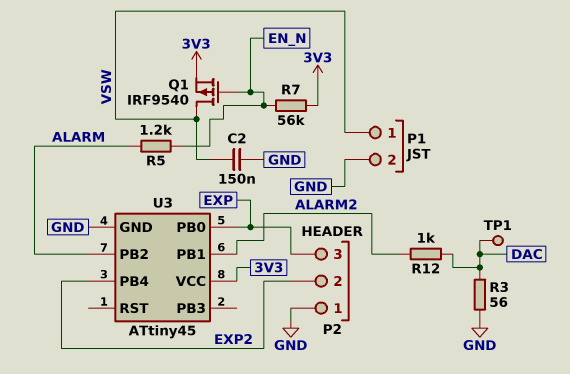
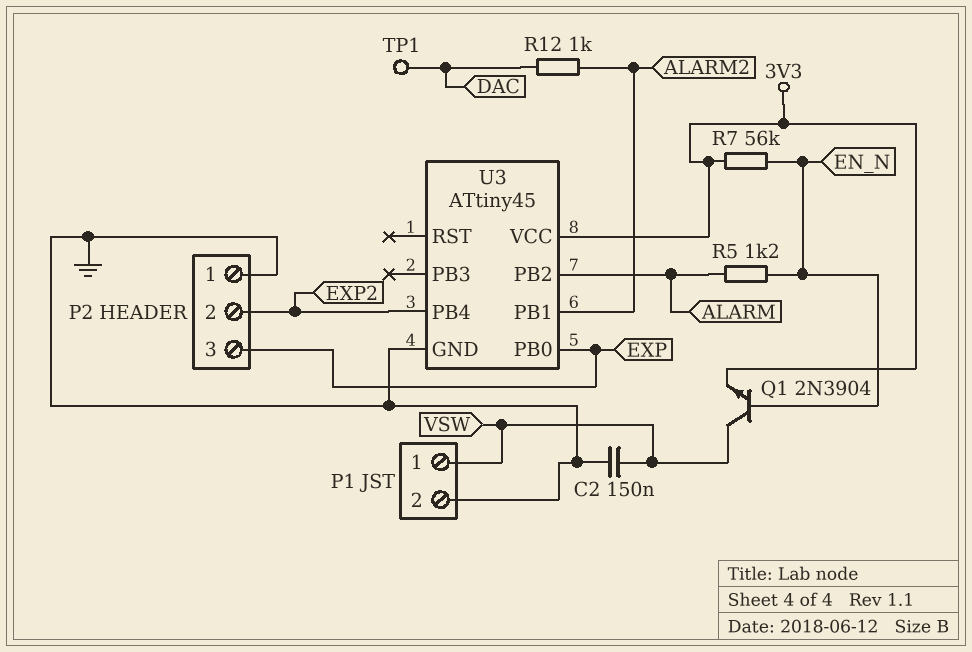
Q1: PMOS IRF9540 (G EN_N, D VSW, S 3V3) -> NPN 2N3904 (B EN_N, C VSW, E 3V3)
R3: 56 (DAC, GND) -> none

